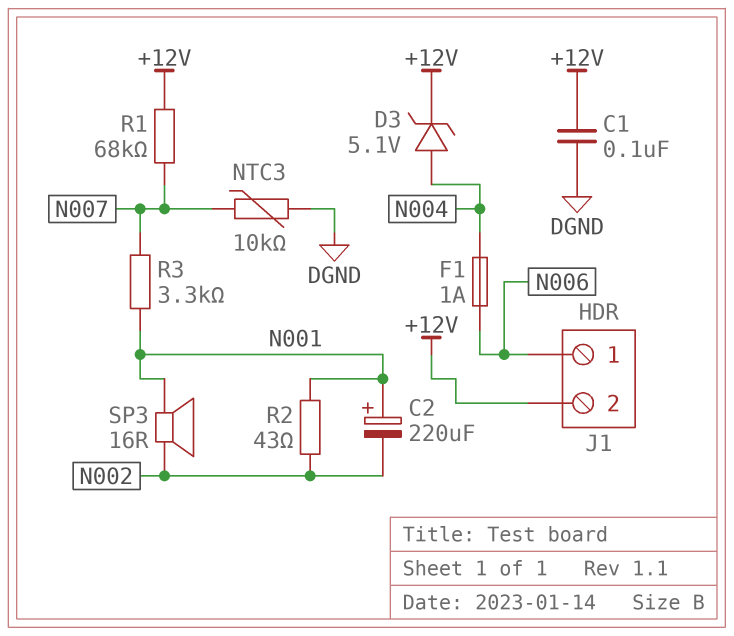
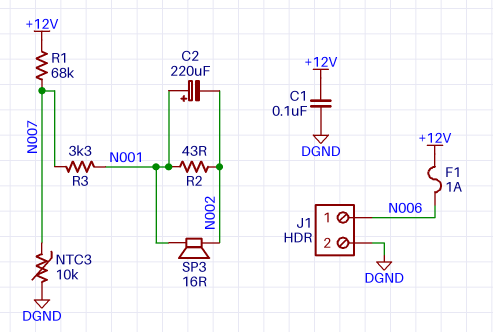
D3: zener 5.1V (A N004, K +12V) -> none
F1: 1A (N004, N006) -> 1A (+12V, N006)
J1 pin 2: +12V -> DGND

